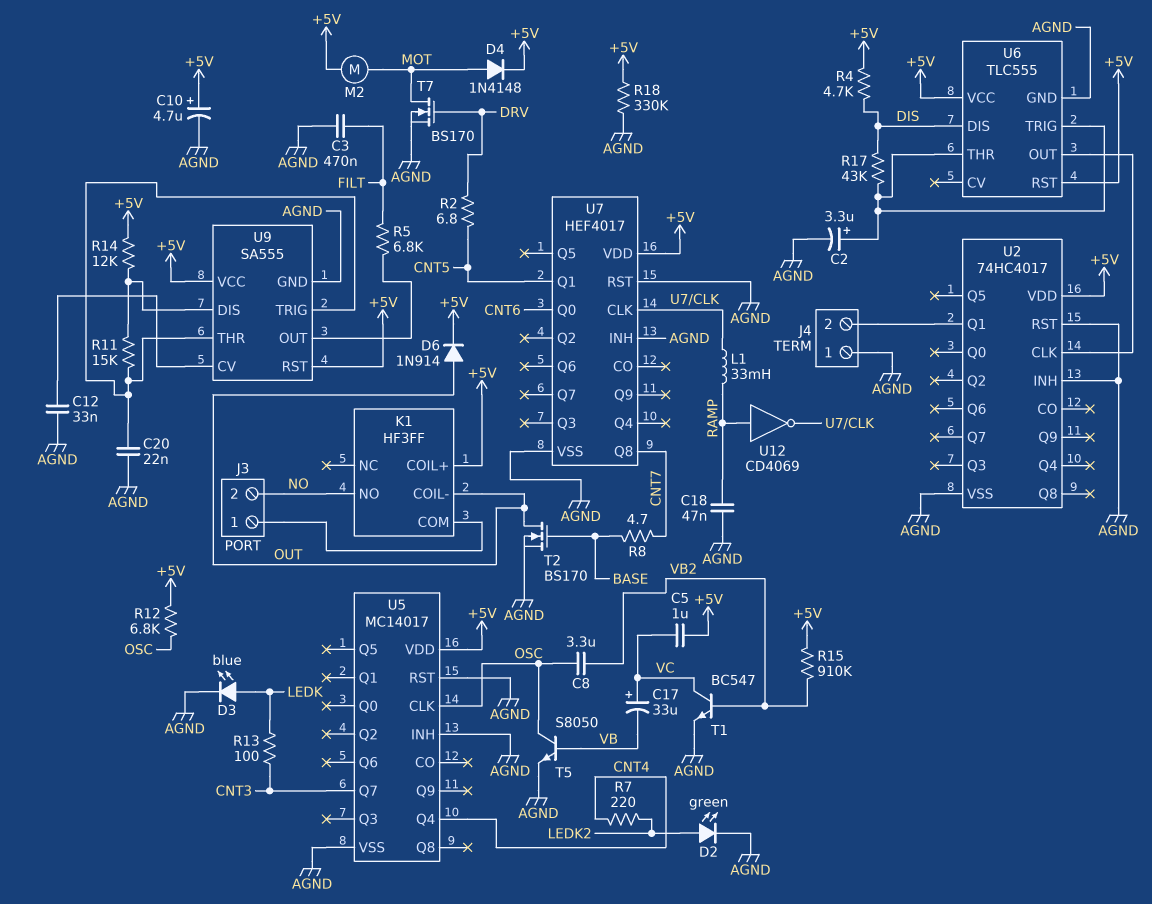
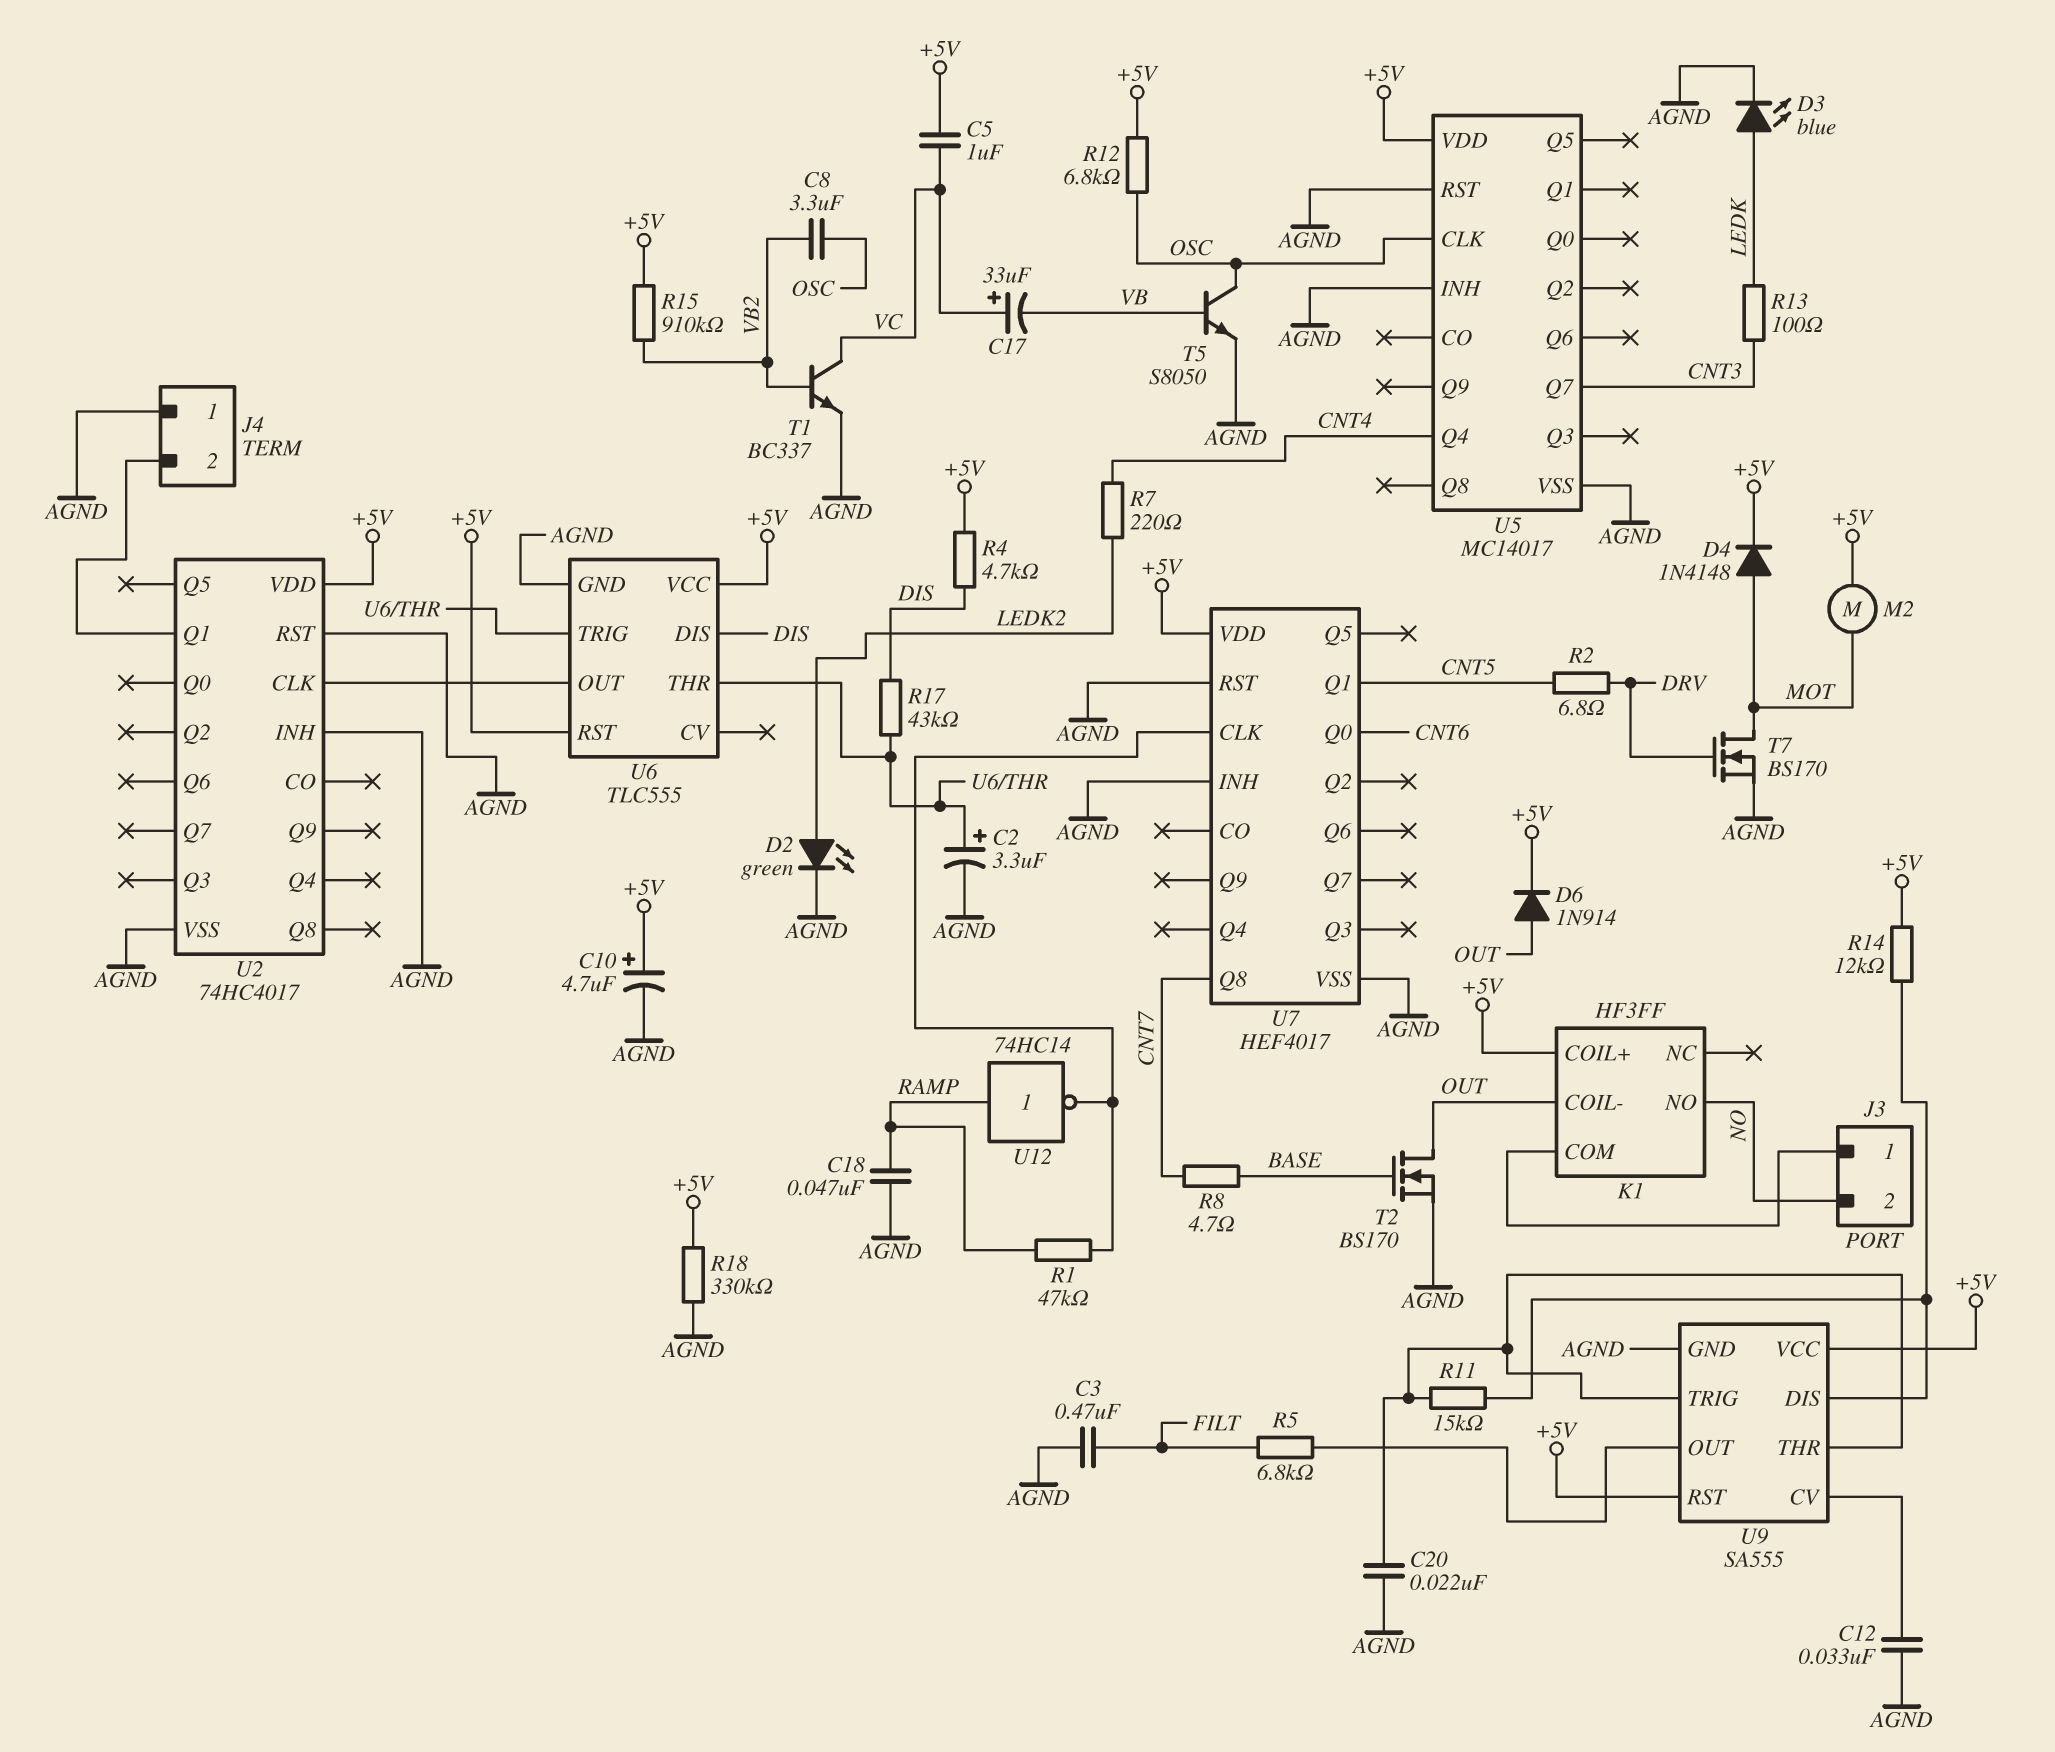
L1: 33mH (RAMP, U7/CLK) -> none
R1: none -> 47k (RAMP, U7/CLK)
T1: NPN BC547 (B VB2, C VC, E AGND) -> NPN BC337 (B VB2, C VC, E AGND)
U12: NOT CD4069 (in RAMP, out U7/CLK) -> NOT 74HC14 (in RAMP, out U7/CLK)

